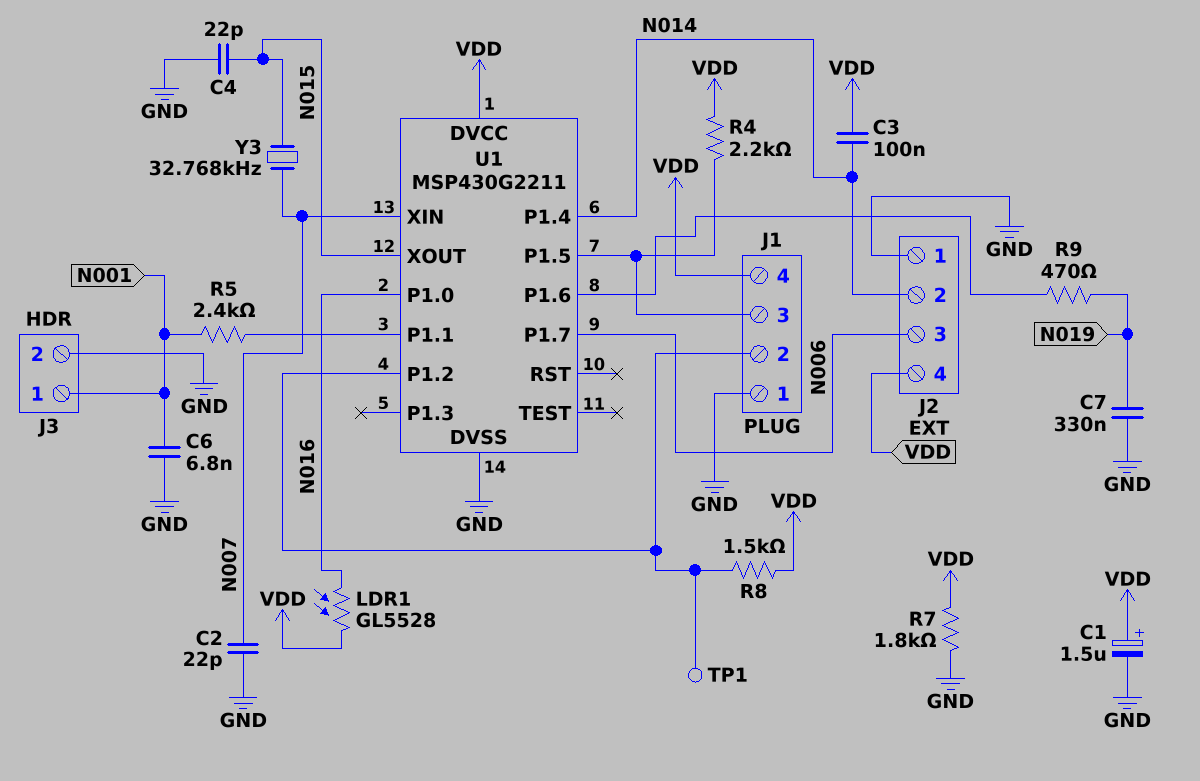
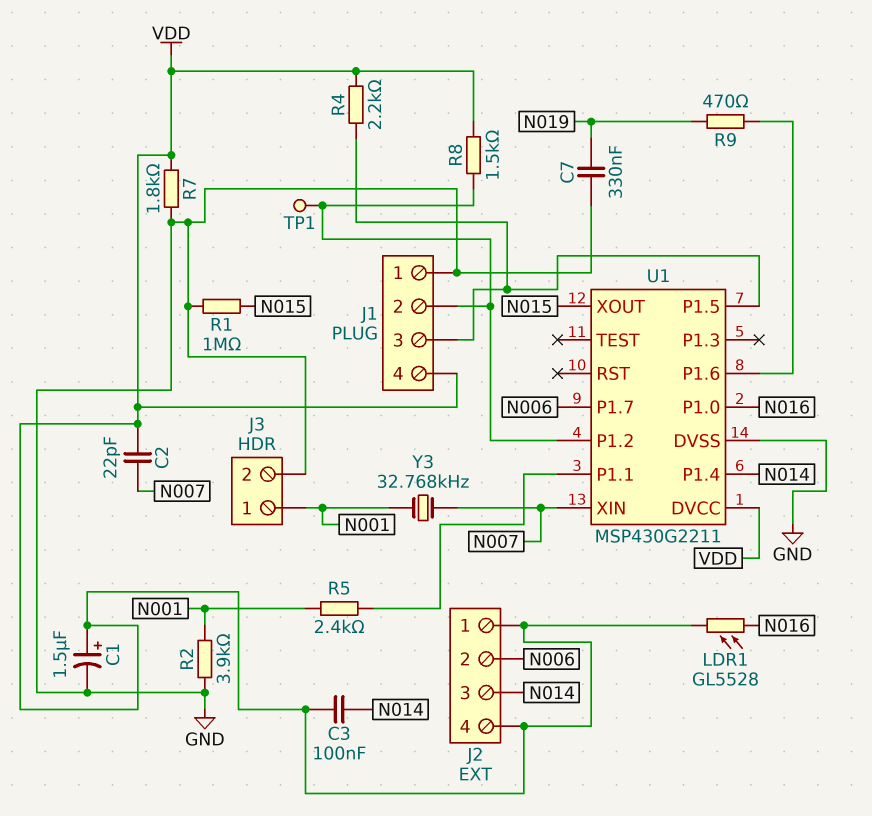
C2: 22pF (GND, N007) -> 22pF (N007, VDD)
C4: 22pF (GND, N015) -> none
C6: 6.8nF (GND, N001) -> none
J2 pin 1: GND -> VDD
J2 pin 2: N014 -> N006
J2 pin 3: N006 -> N014
R1: none -> 1M (GND, N015)
R2: none -> 3.9k (GND, N001)
Y3: 32.768kHz (N007, N015) -> 32.768kHz (N001, N007)

